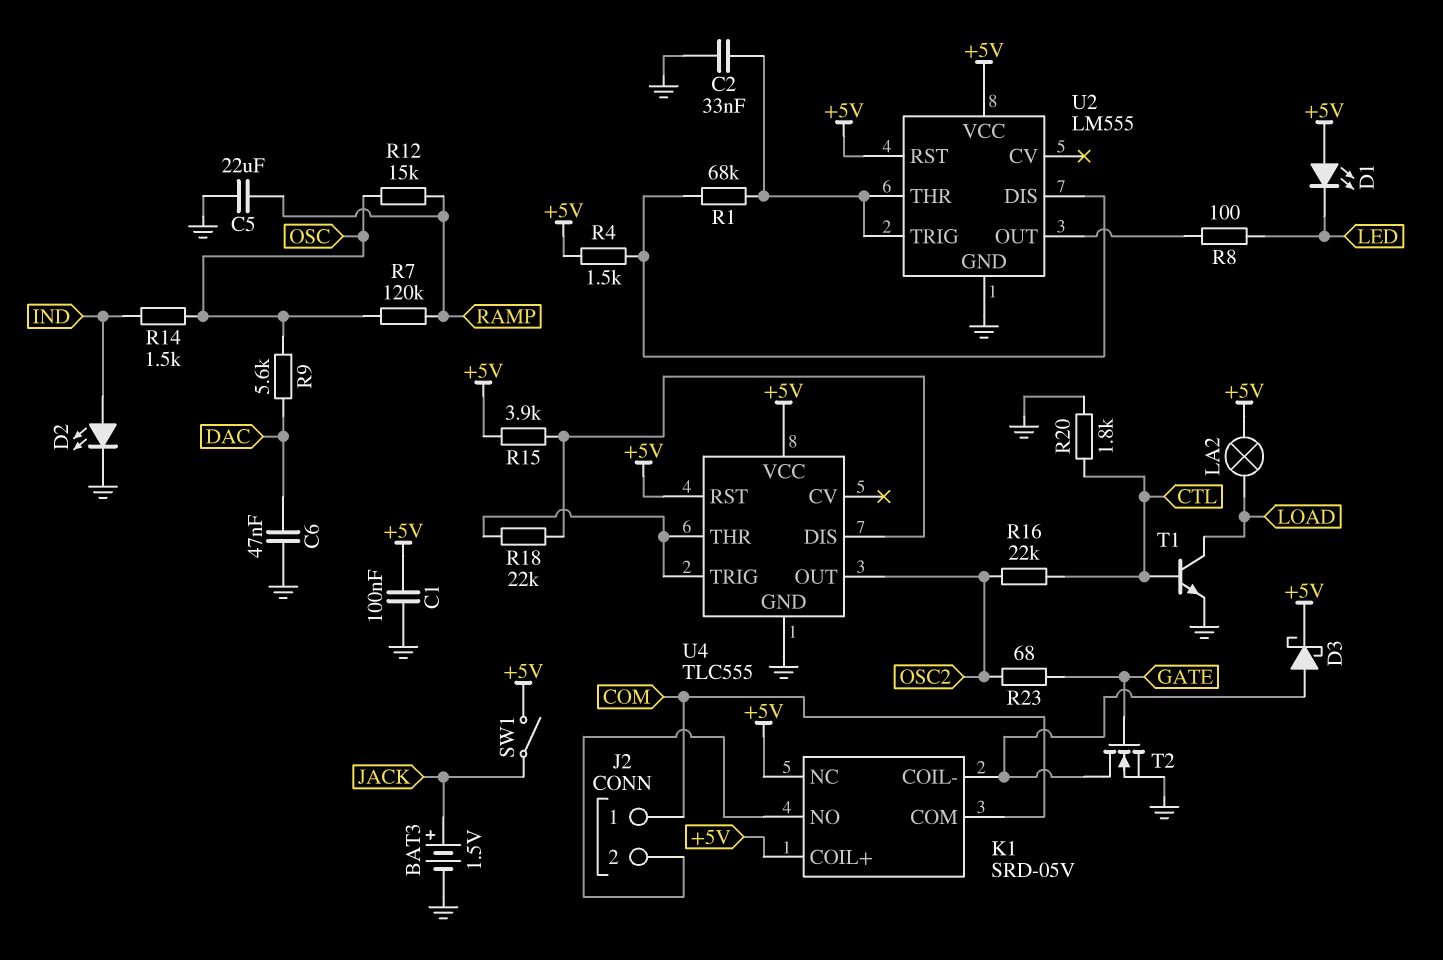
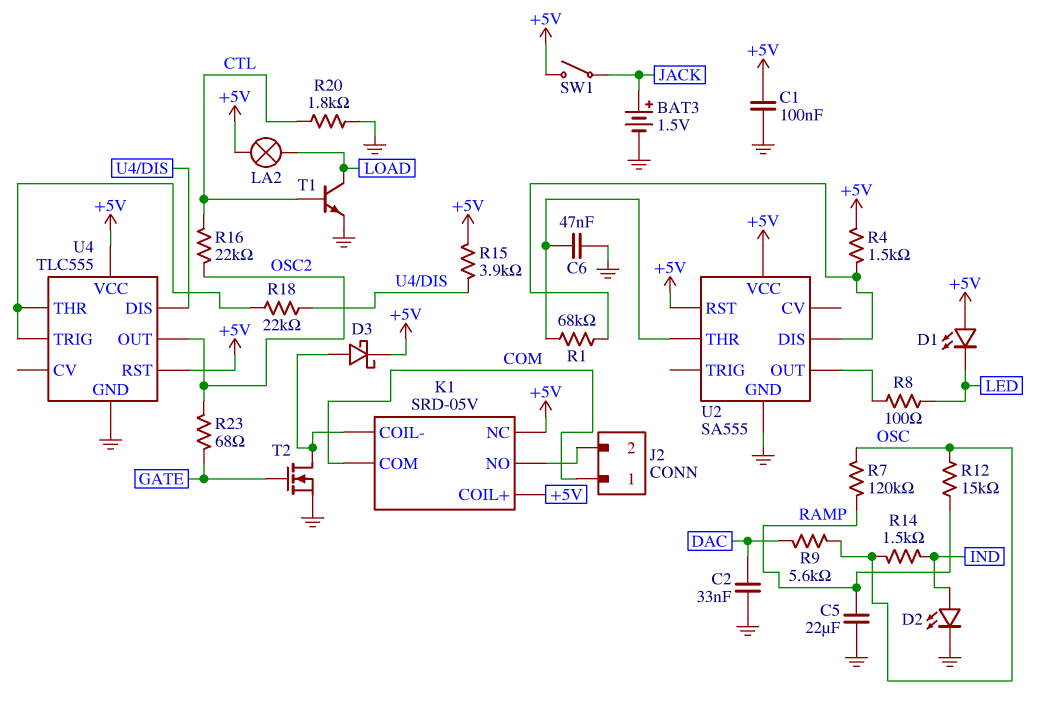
C2: 33nF (GND, U2/THR) -> 33nF (DAC, GND)
C6: 47nF (DAC, GND) -> 47nF (GND, U2/THR)
U2: LM555 -> SA555
U2 pin TRIG: U2/THR -> none

